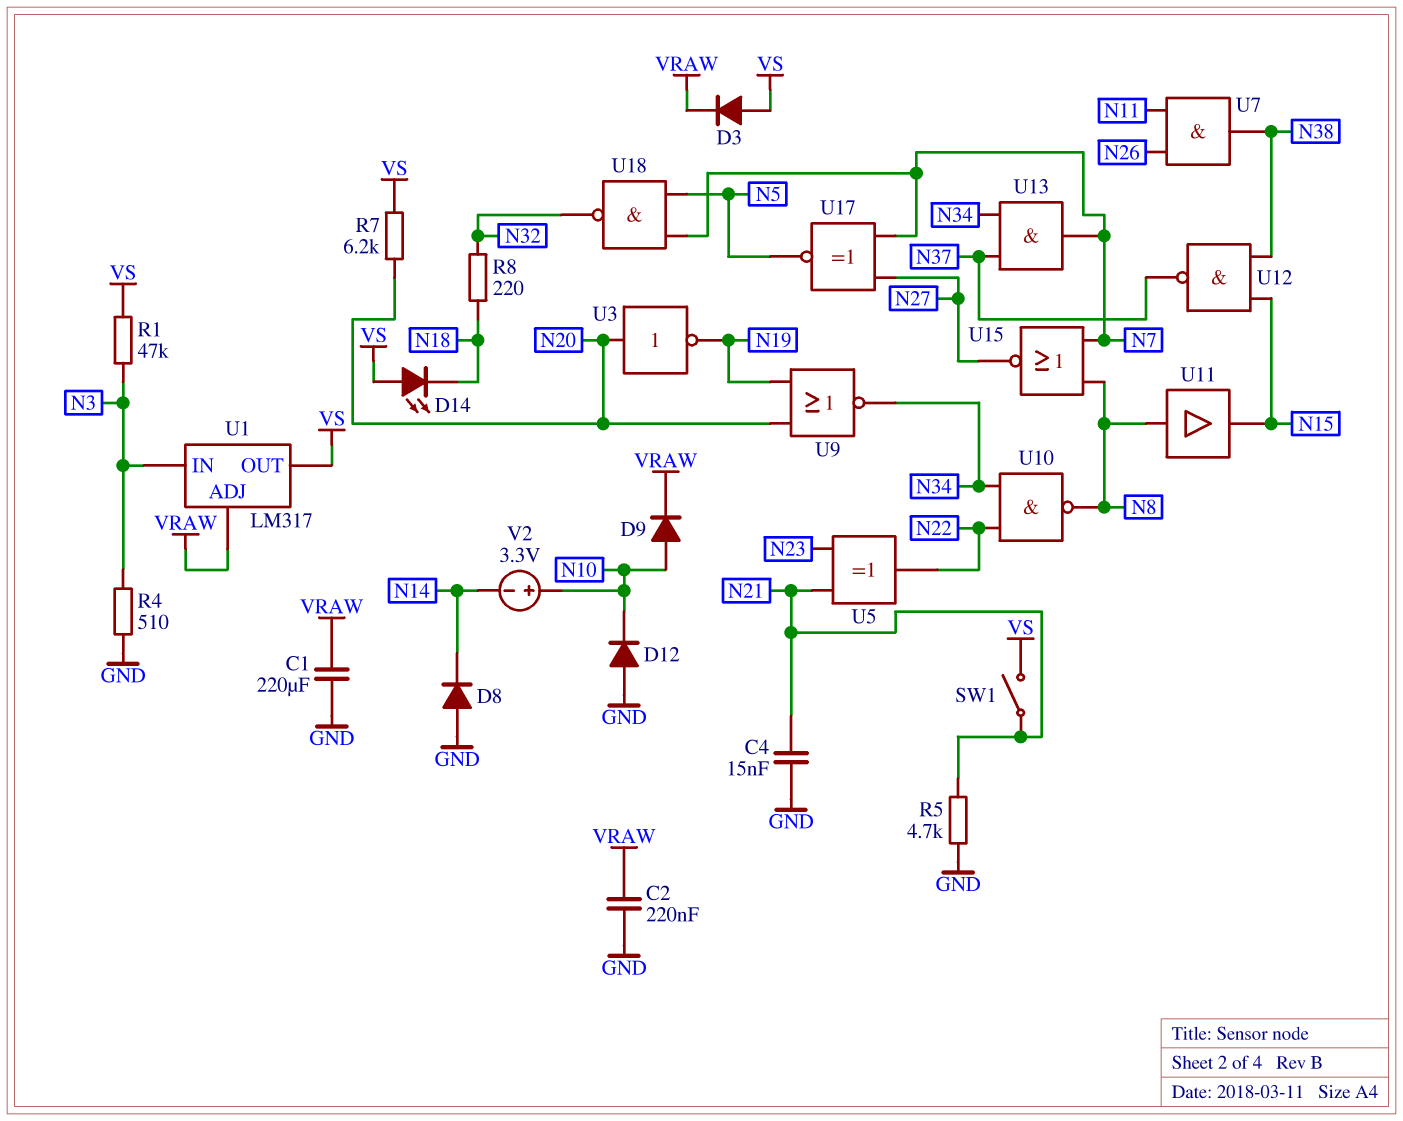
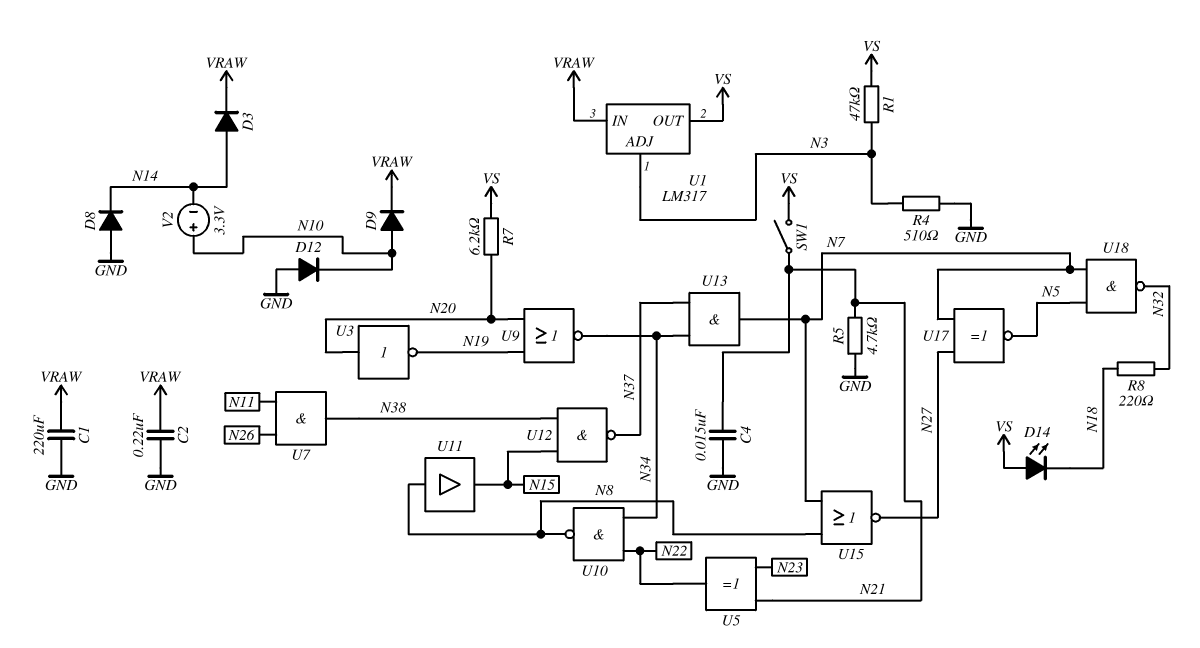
D3: diode (A VS, K VRAW) -> diode (A N14, K VRAW)
U1 pin ADJ: VRAW -> N3
U1 pin IN: N3 -> VRAW

